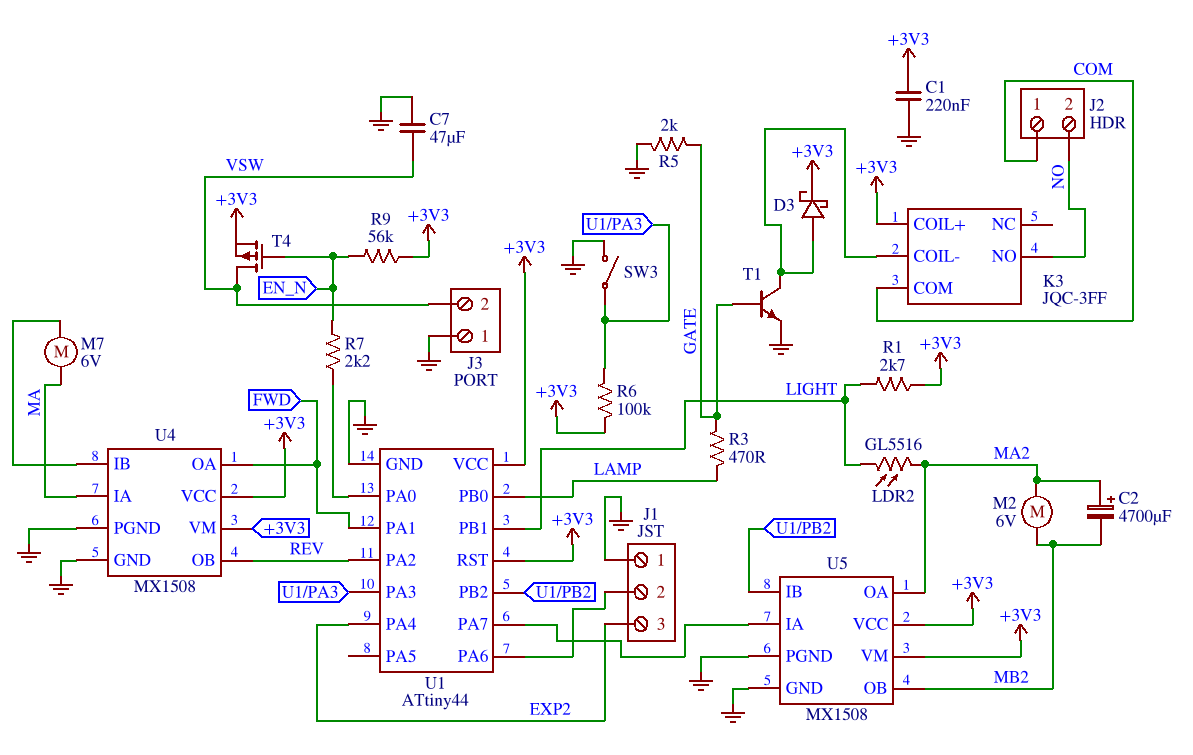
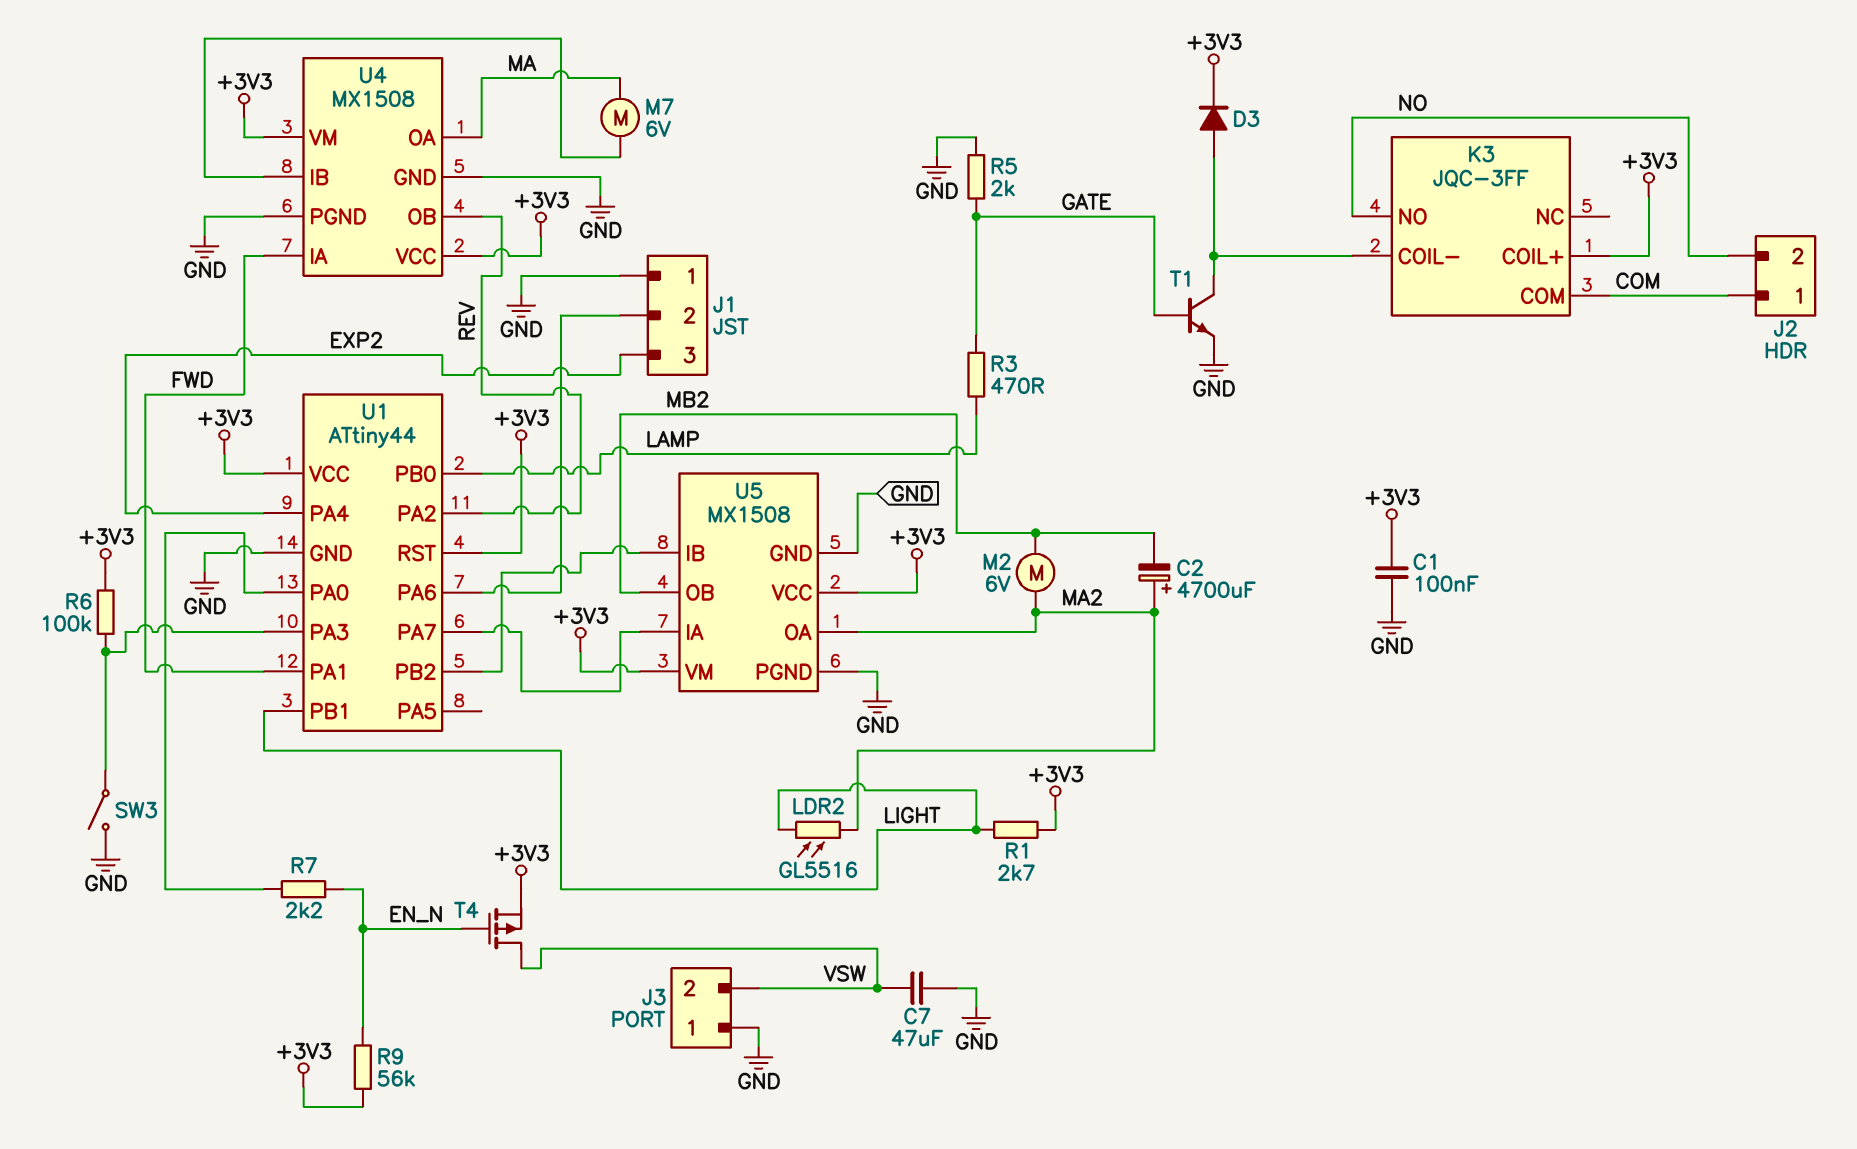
C1: 220nF (+3V3, GND) -> 100nF (+3V3, GND)
D3: schottky (A K3/COIL-, K +3V3) -> diode (A K3/COIL-, K +3V3)
U4 pin IA: MA -> FWD
U4 pin OA: FWD -> MA

